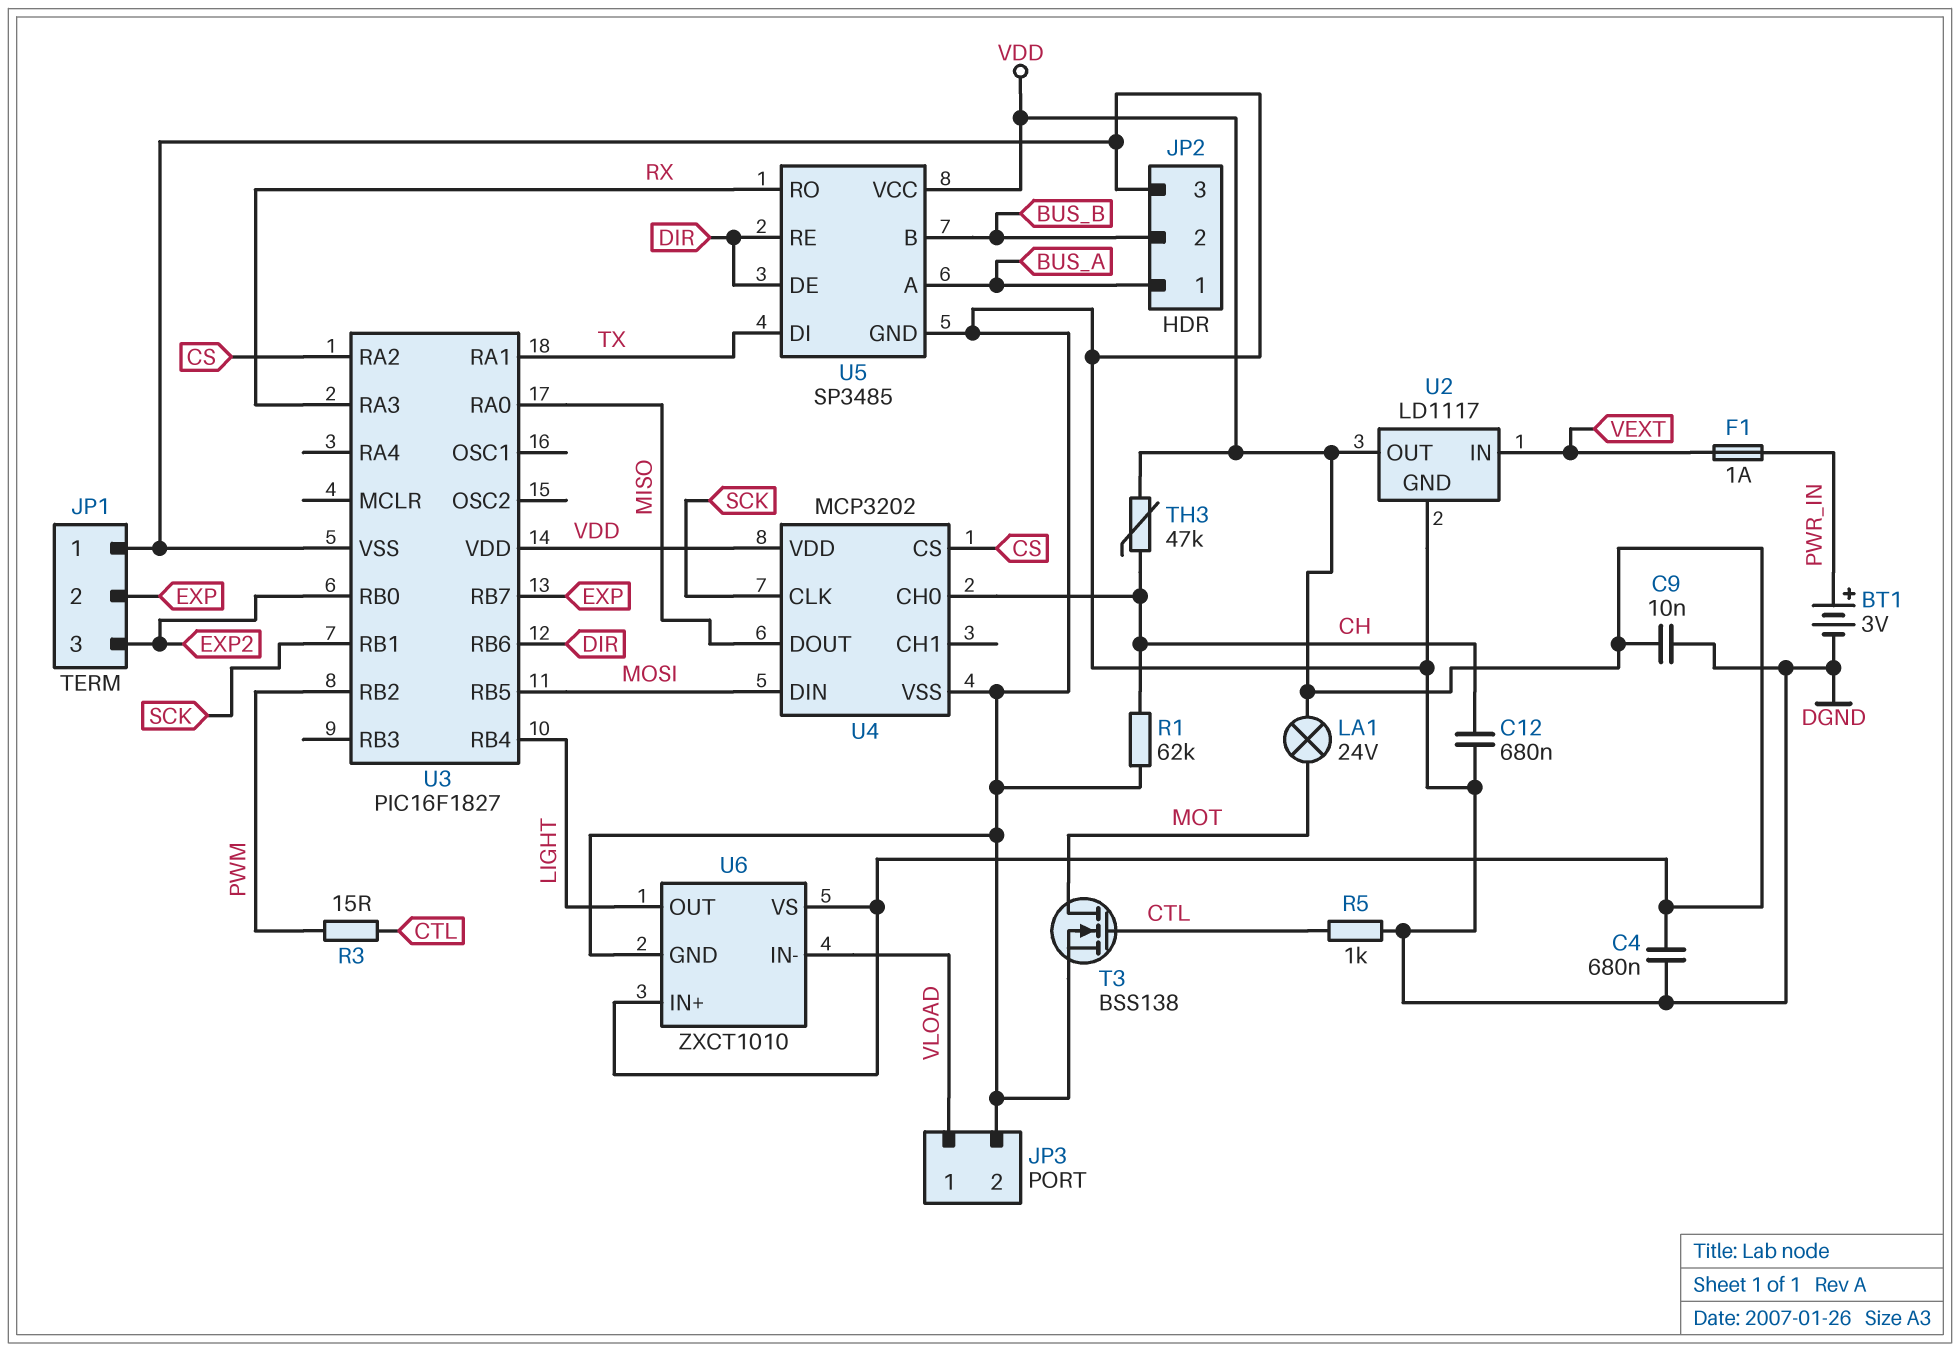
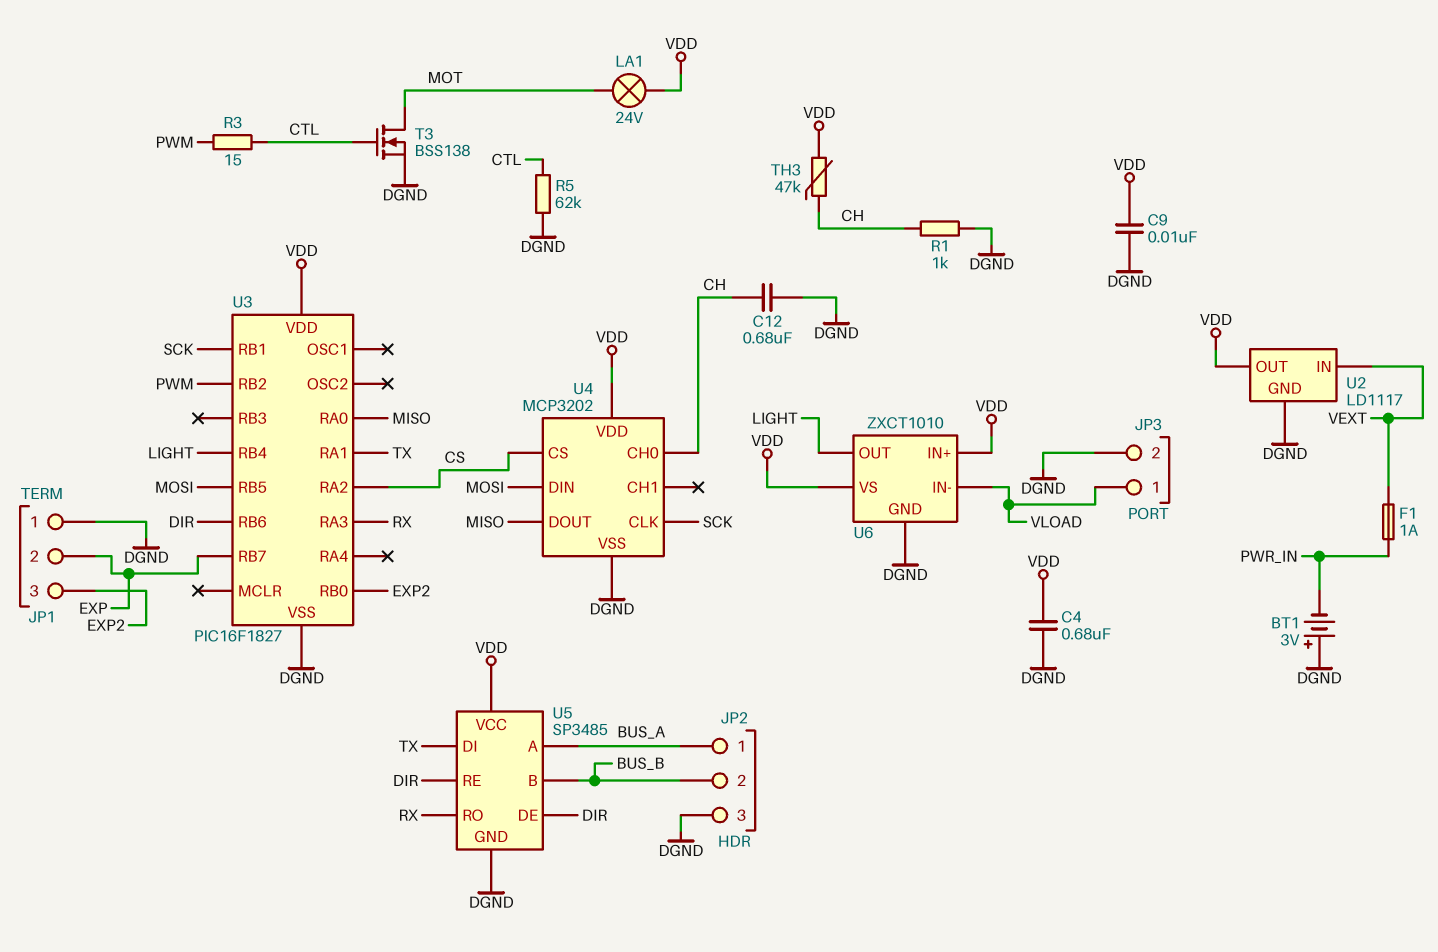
BT1: 3V (plus PWR_IN, minus DGND) -> 3V (plus DGND, minus PWR_IN)
R1: 62k (CH, DGND) -> 1k (CH, DGND)
R5: 1k (CTL, DGND) -> 62k (CTL, DGND)

